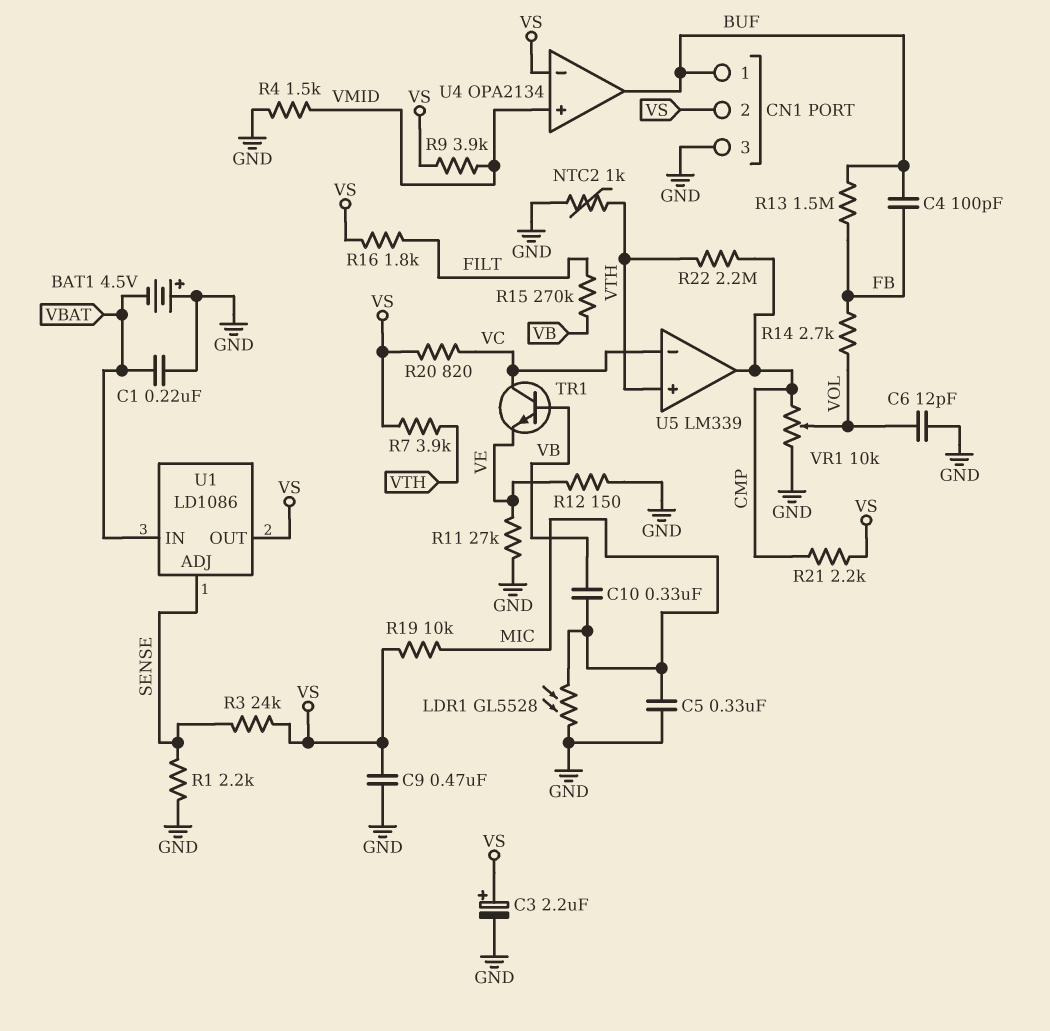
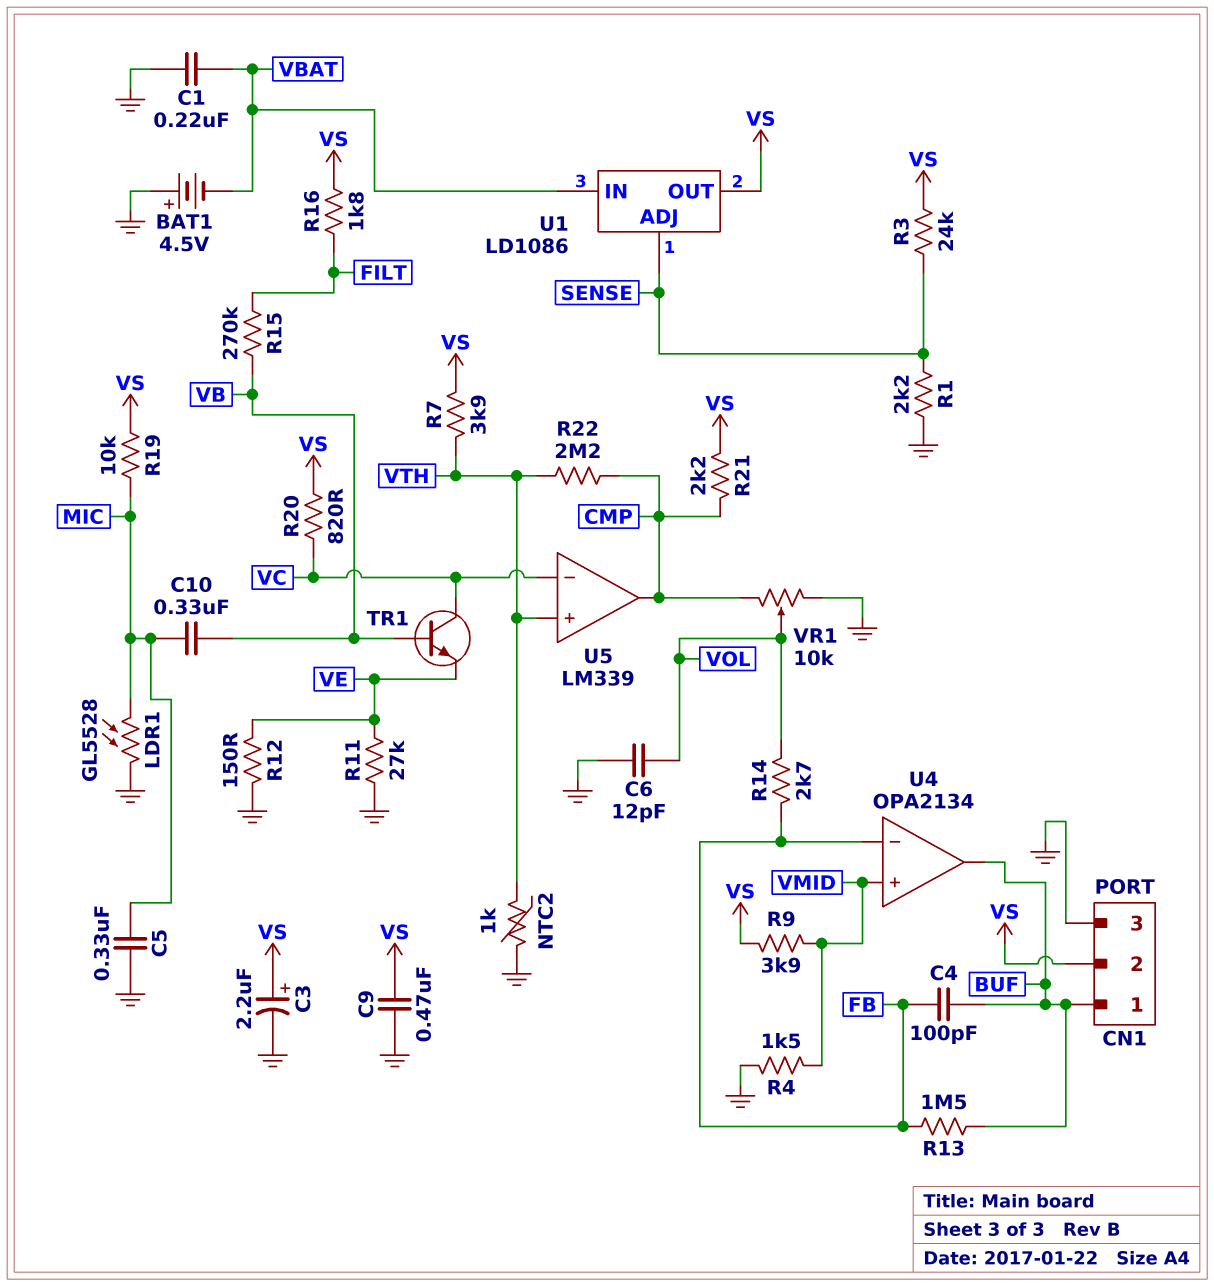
U4 pin in-: VS -> FB

